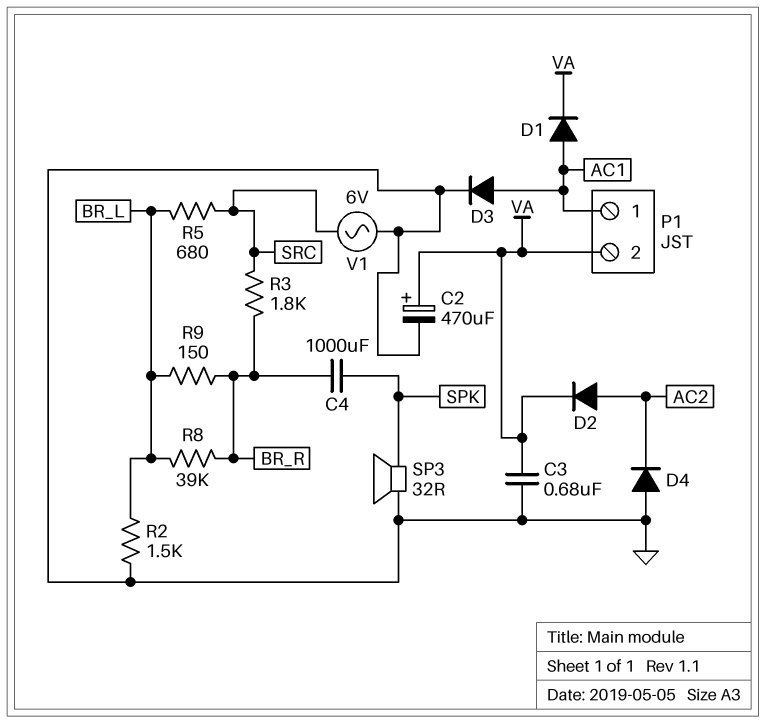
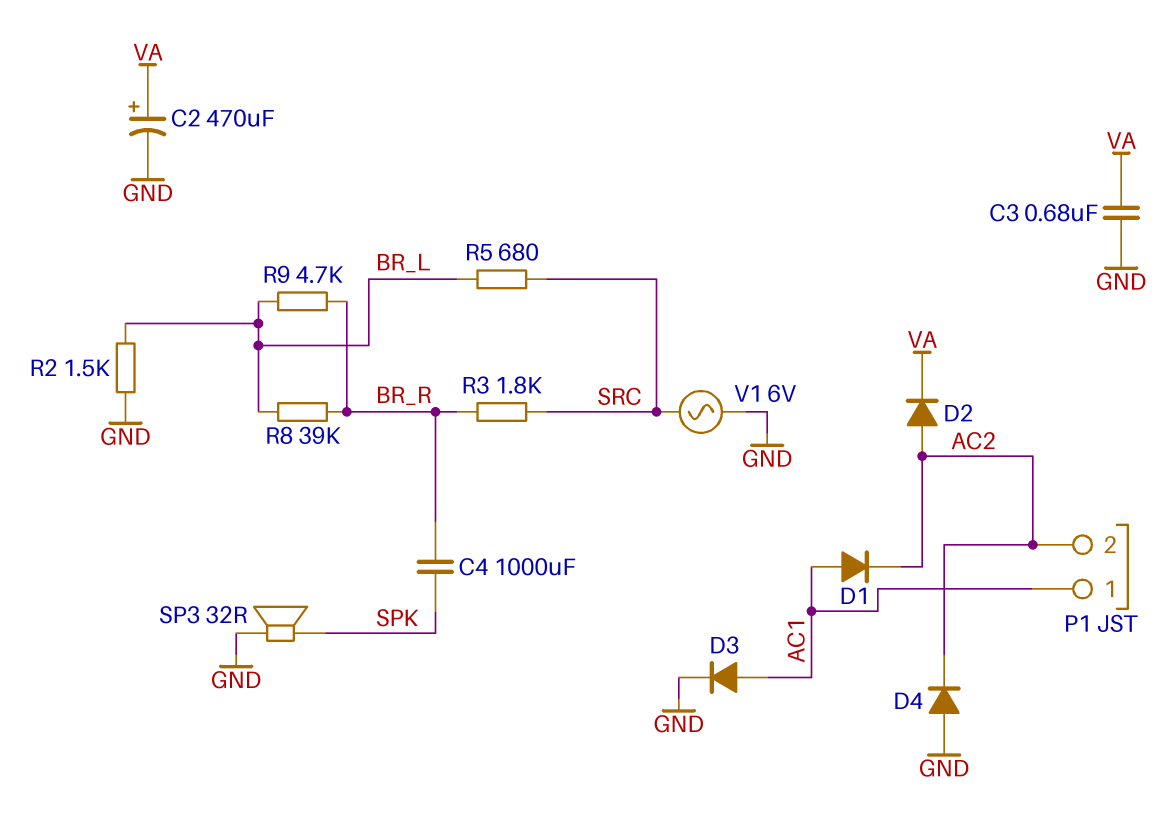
D1: diode (A AC1, K VA) -> diode (A AC1, K AC2)
P1 pin 2: VA -> AC2
R9: 150 (BR_L, BR_R) -> 4.7k (BR_L, BR_R)

